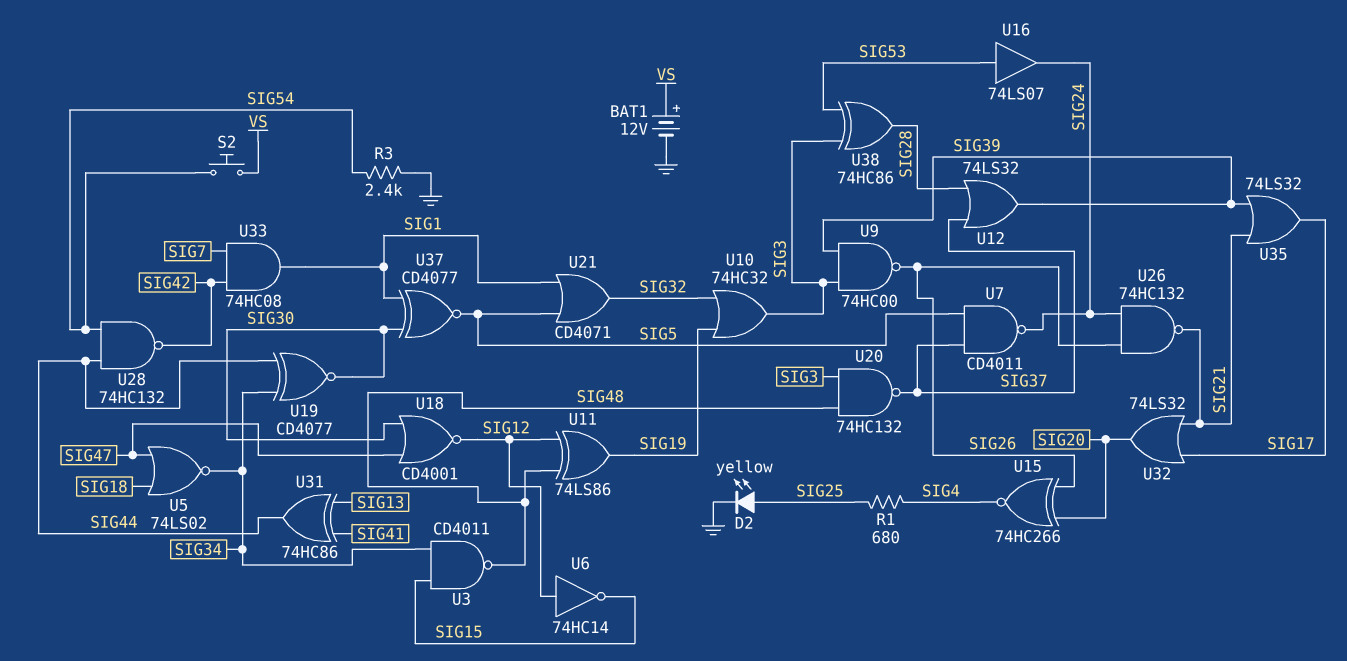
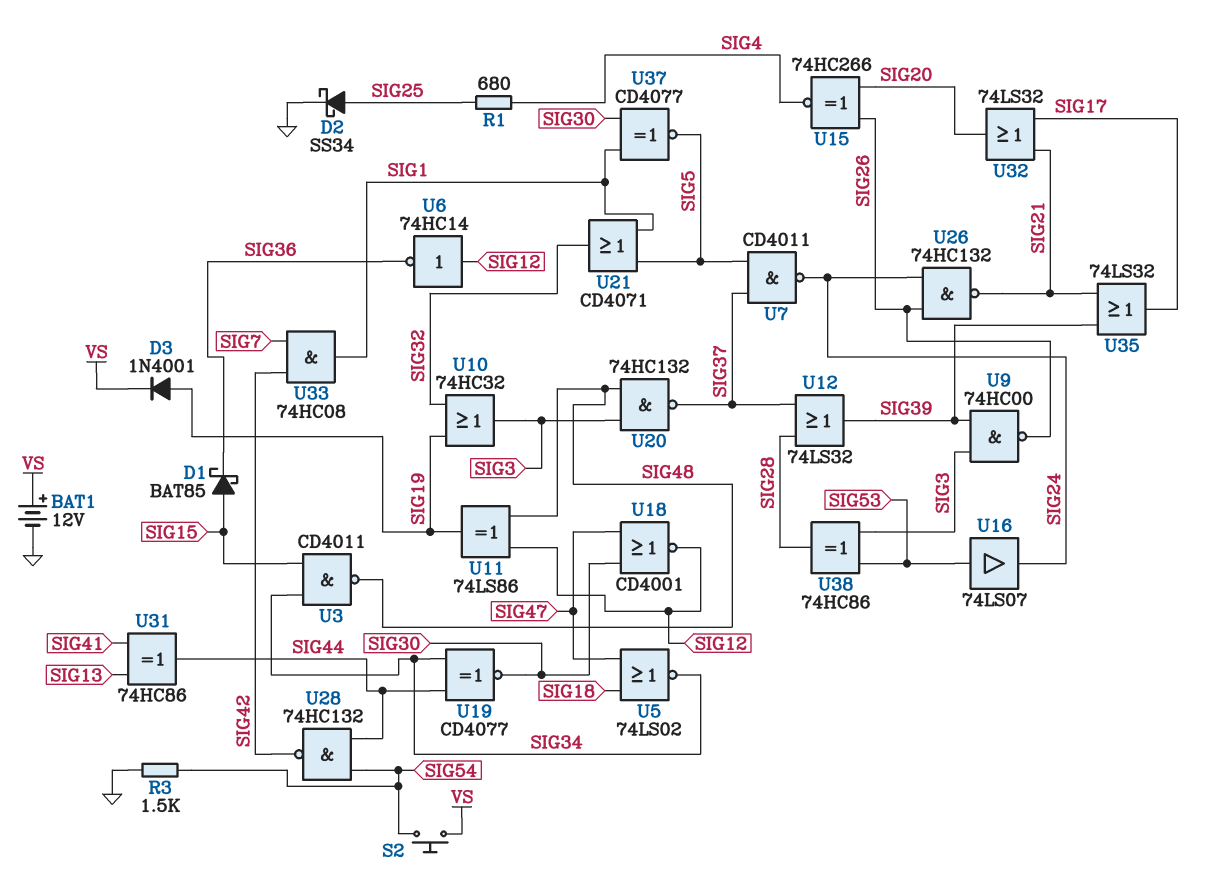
D1: none -> schottky BAT85 (A SIG15, K SIG36)
D2: LED yellow (A SIG25, K GND) -> schottky SS34 (A SIG25, K GND)
D3: none -> diode 1N4001 (A SIG19, K VS)
R3: 2.4k (GND, SIG54) -> 1.5k (GND, SIG54)
U6: NOT 74HC14 (in SIG12, out SIG15) -> NOT 74HC14 (in SIG12, out SIG36)

